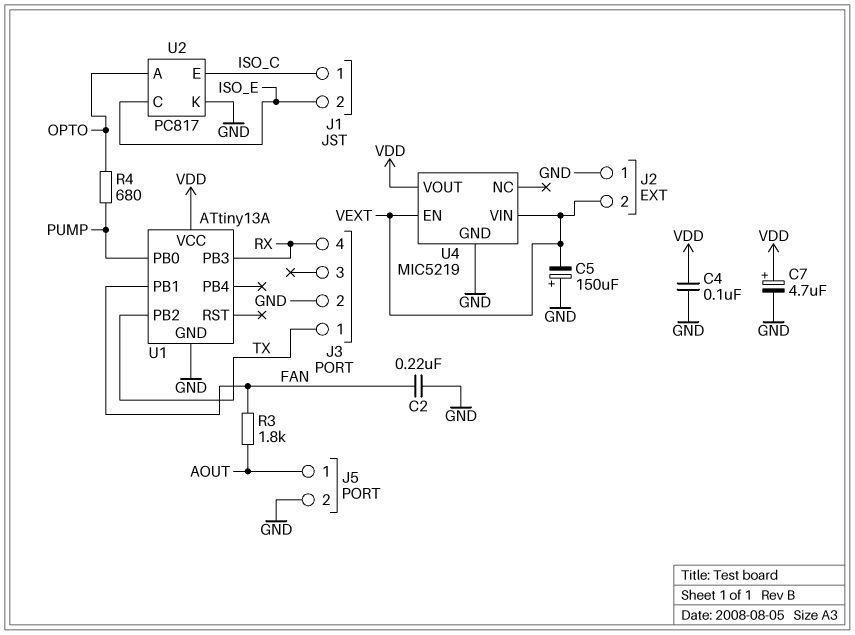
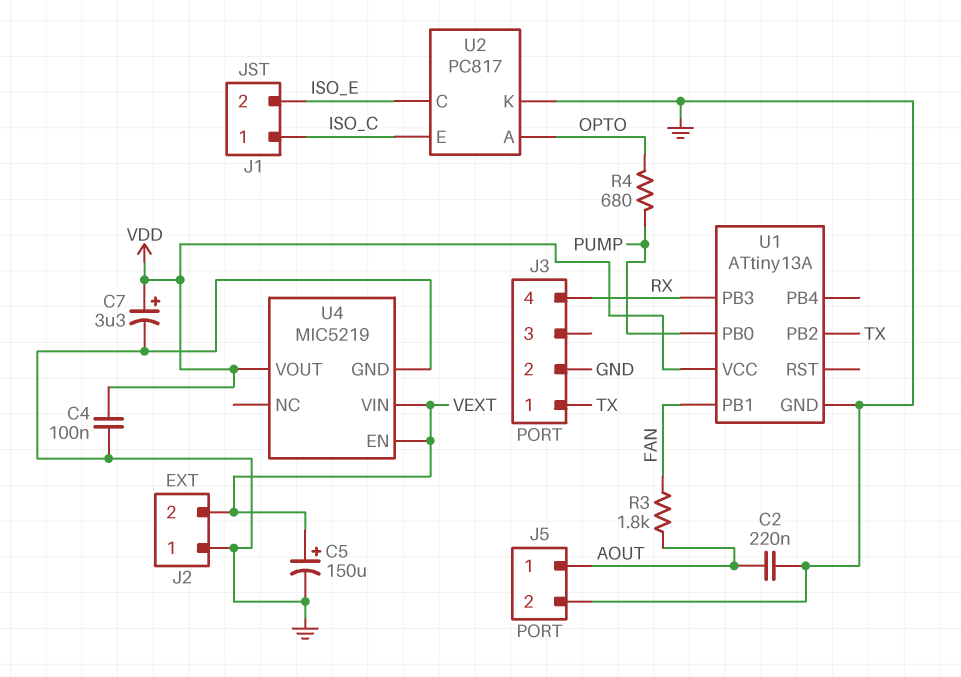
C2: 220nF (FAN, GND) -> 220nF (AOUT, GND)
C5: 150uF (plus GND, minus VEXT) -> 150uF (plus VEXT, minus GND)
C7: 4.7uF (plus VDD, minus GND) -> 3.3uF (plus VDD, minus GND)

